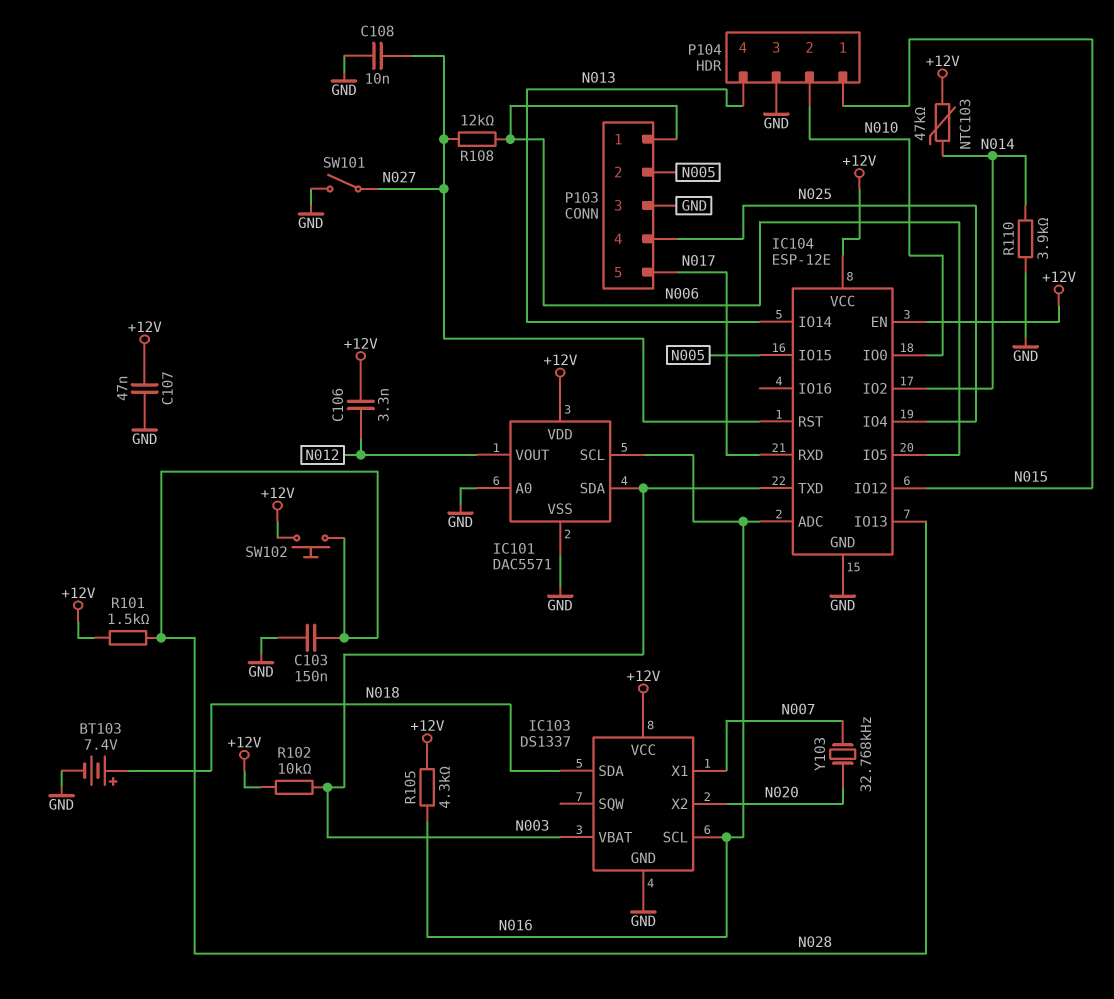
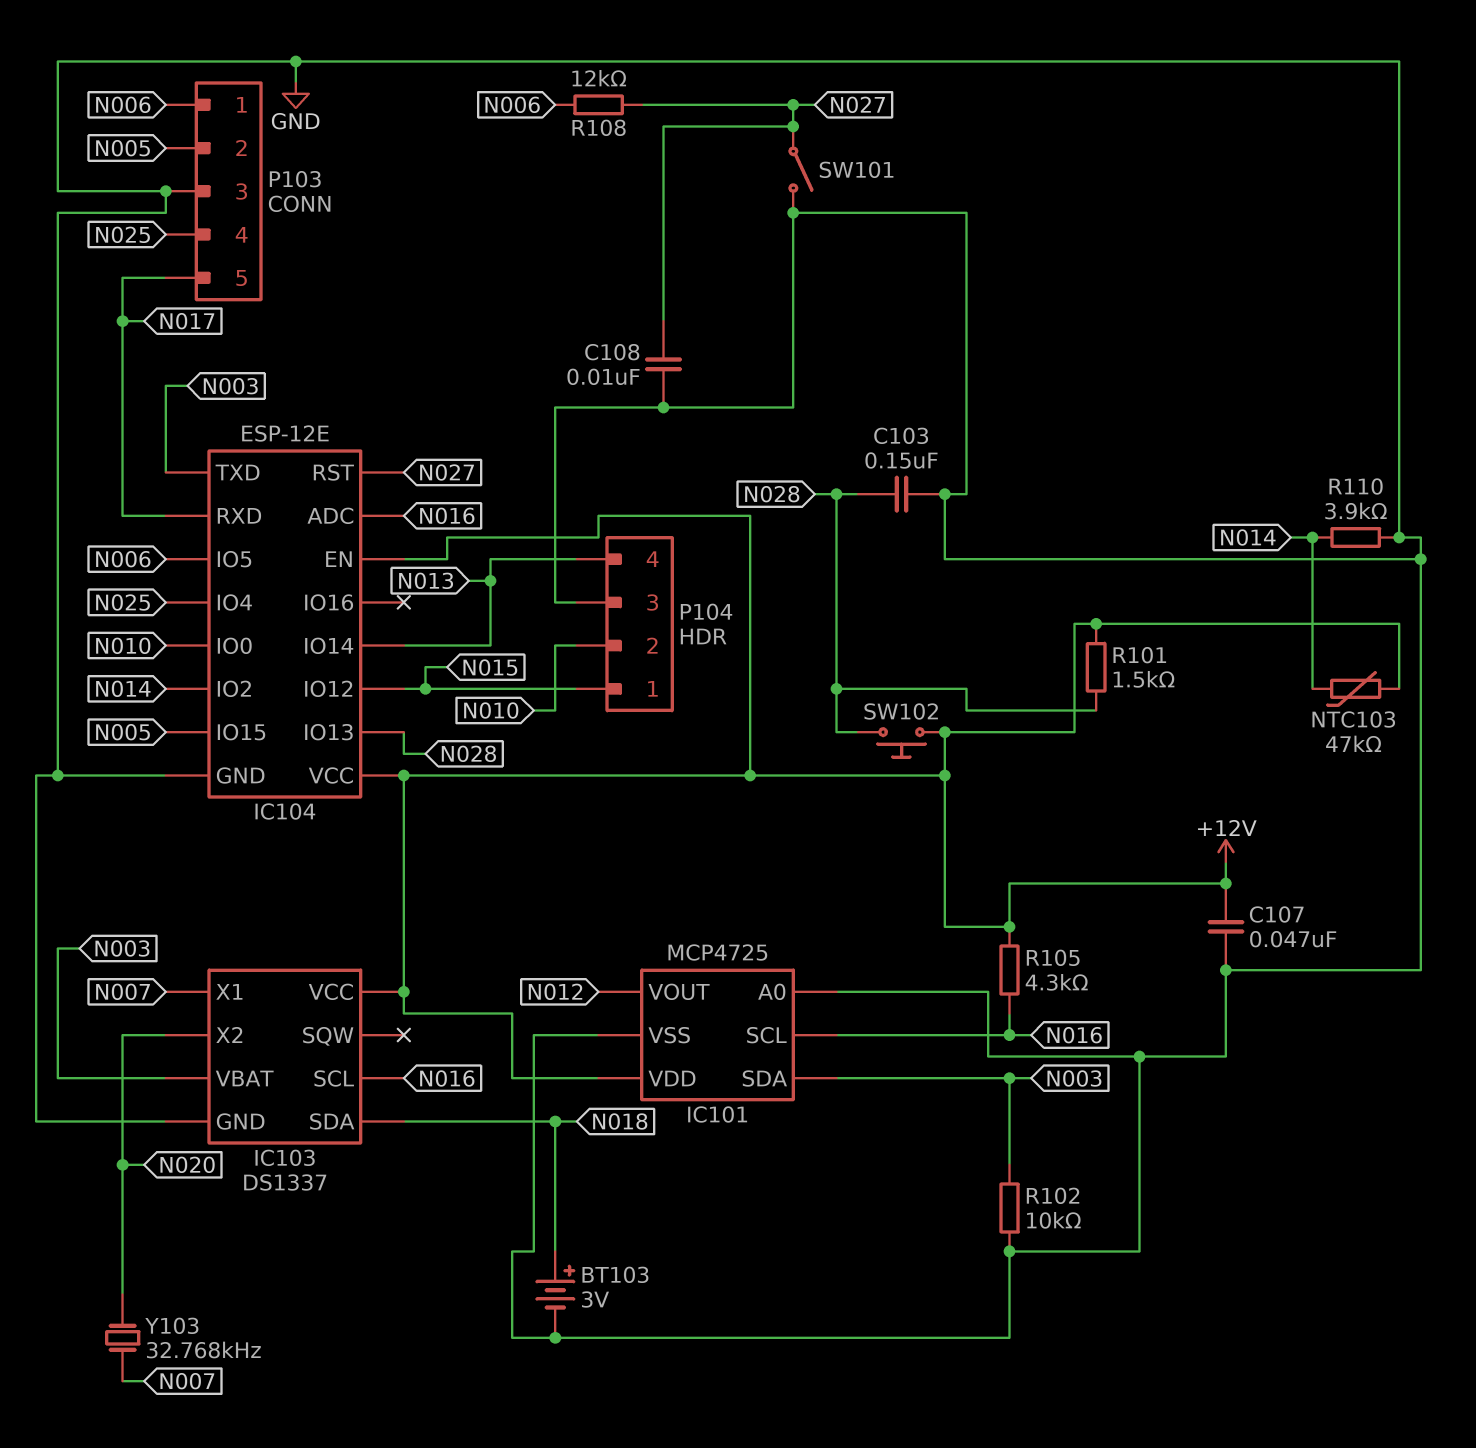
BT103: 7.4V (plus N018, minus GND) -> 3V (plus N018, minus GND)
C106: 3.3nF (+12V, N012) -> none
IC101: DAC5571 -> MCP4725
R102: 10k (+12V, N003) -> 10k (GND, N003)

